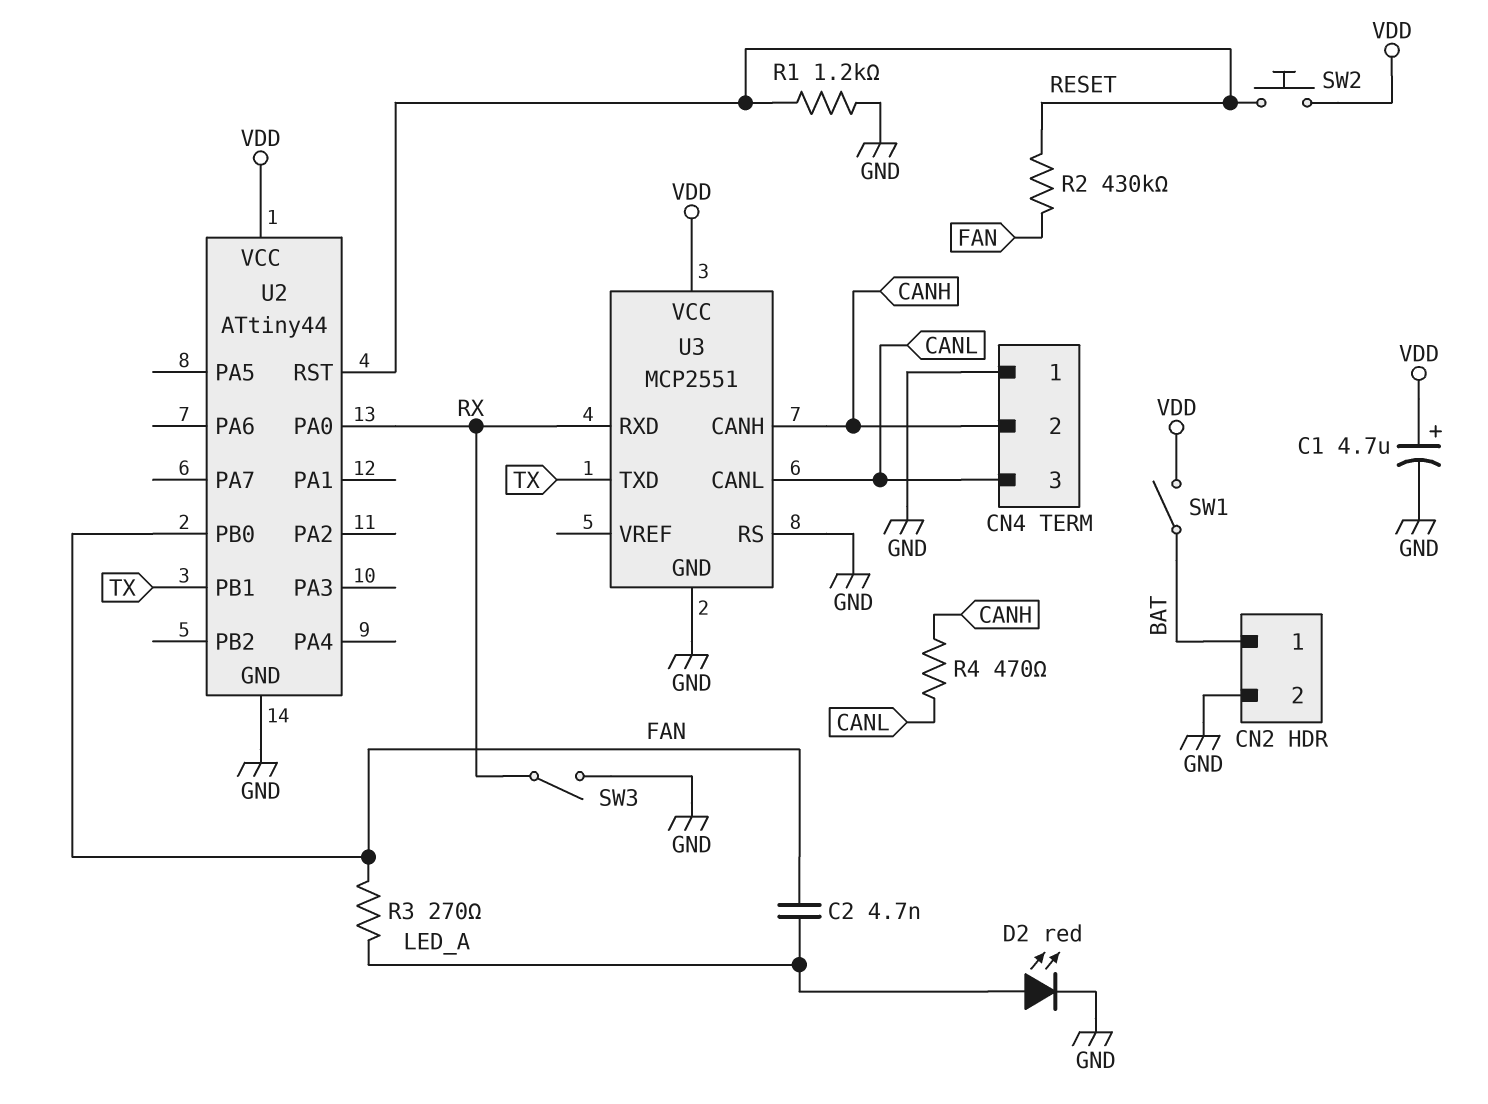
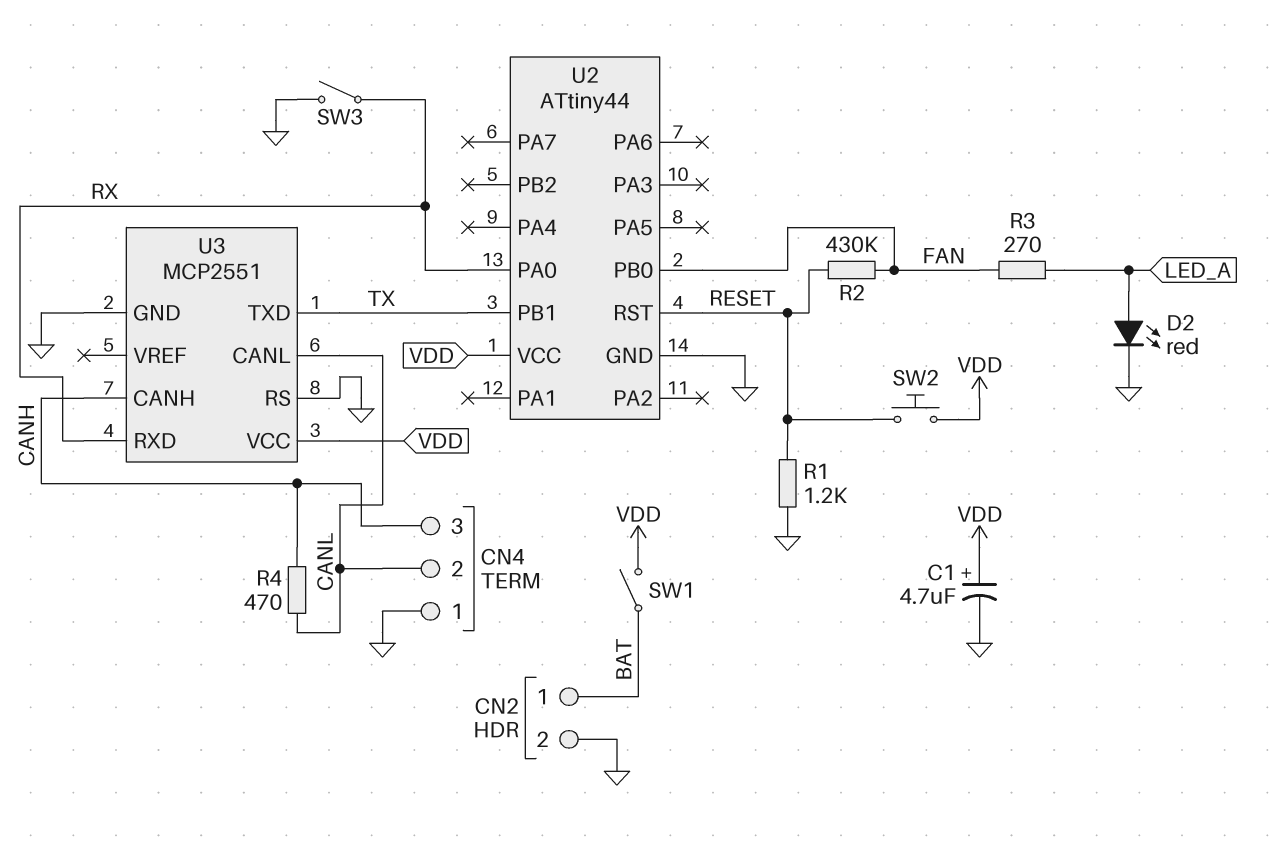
C2: 4.7nF (FAN, LED_A) -> none
CN4 pin 2: CANH -> CANL
CN4 pin 3: CANL -> CANH

